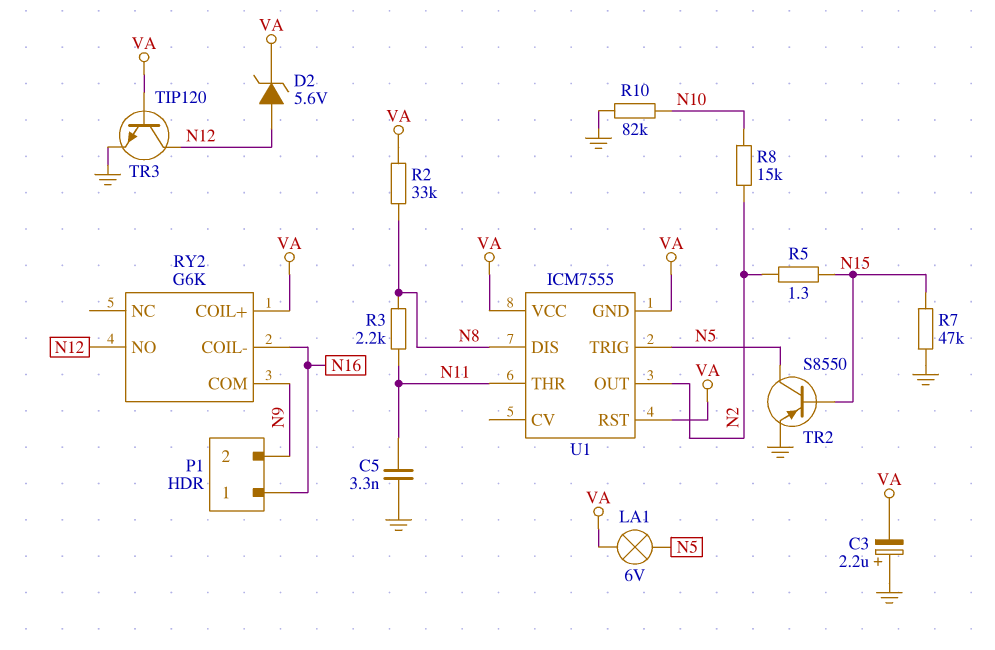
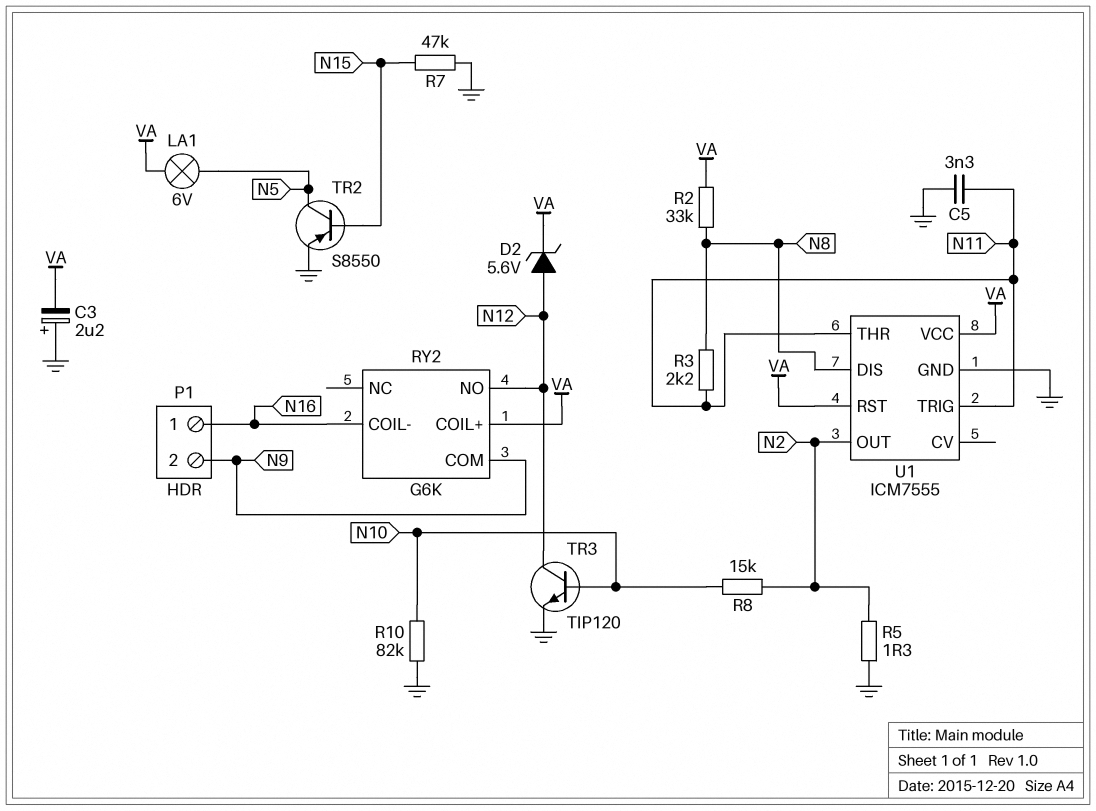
R5: 1.3 (N2, N15) -> 1.3 (GND, N2)
TR3: NPN TIP120 (B VA, C N12, E GND) -> NPN TIP120 (B N10, C N12, E GND)
U1 pin GND: VA -> GND
U1 pin TRIG: N5 -> N11

